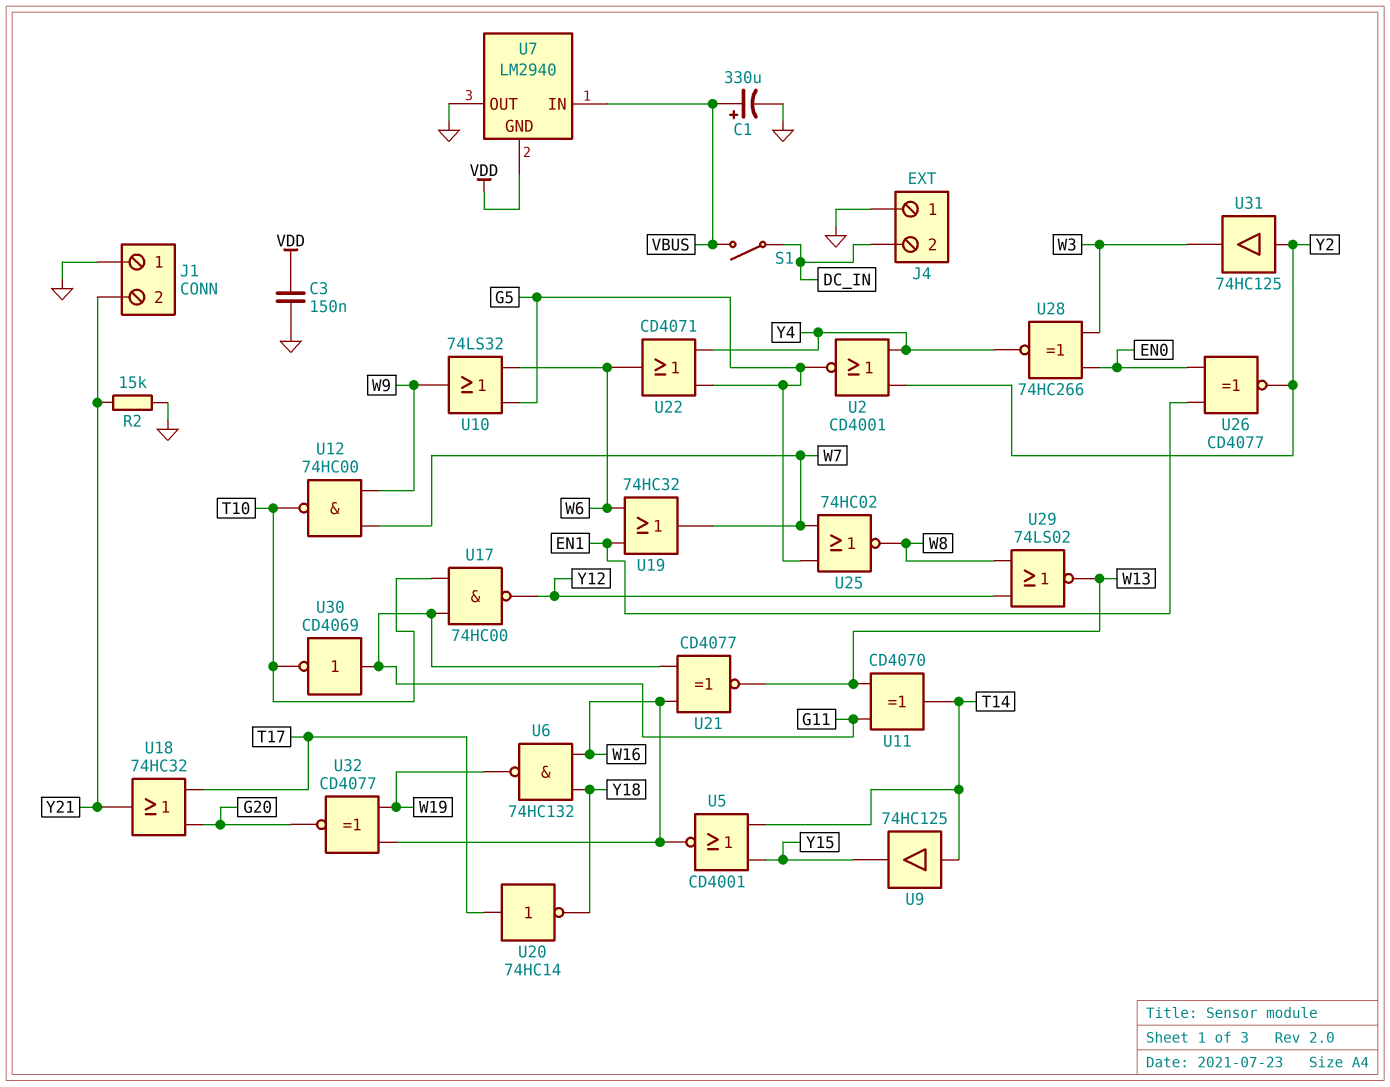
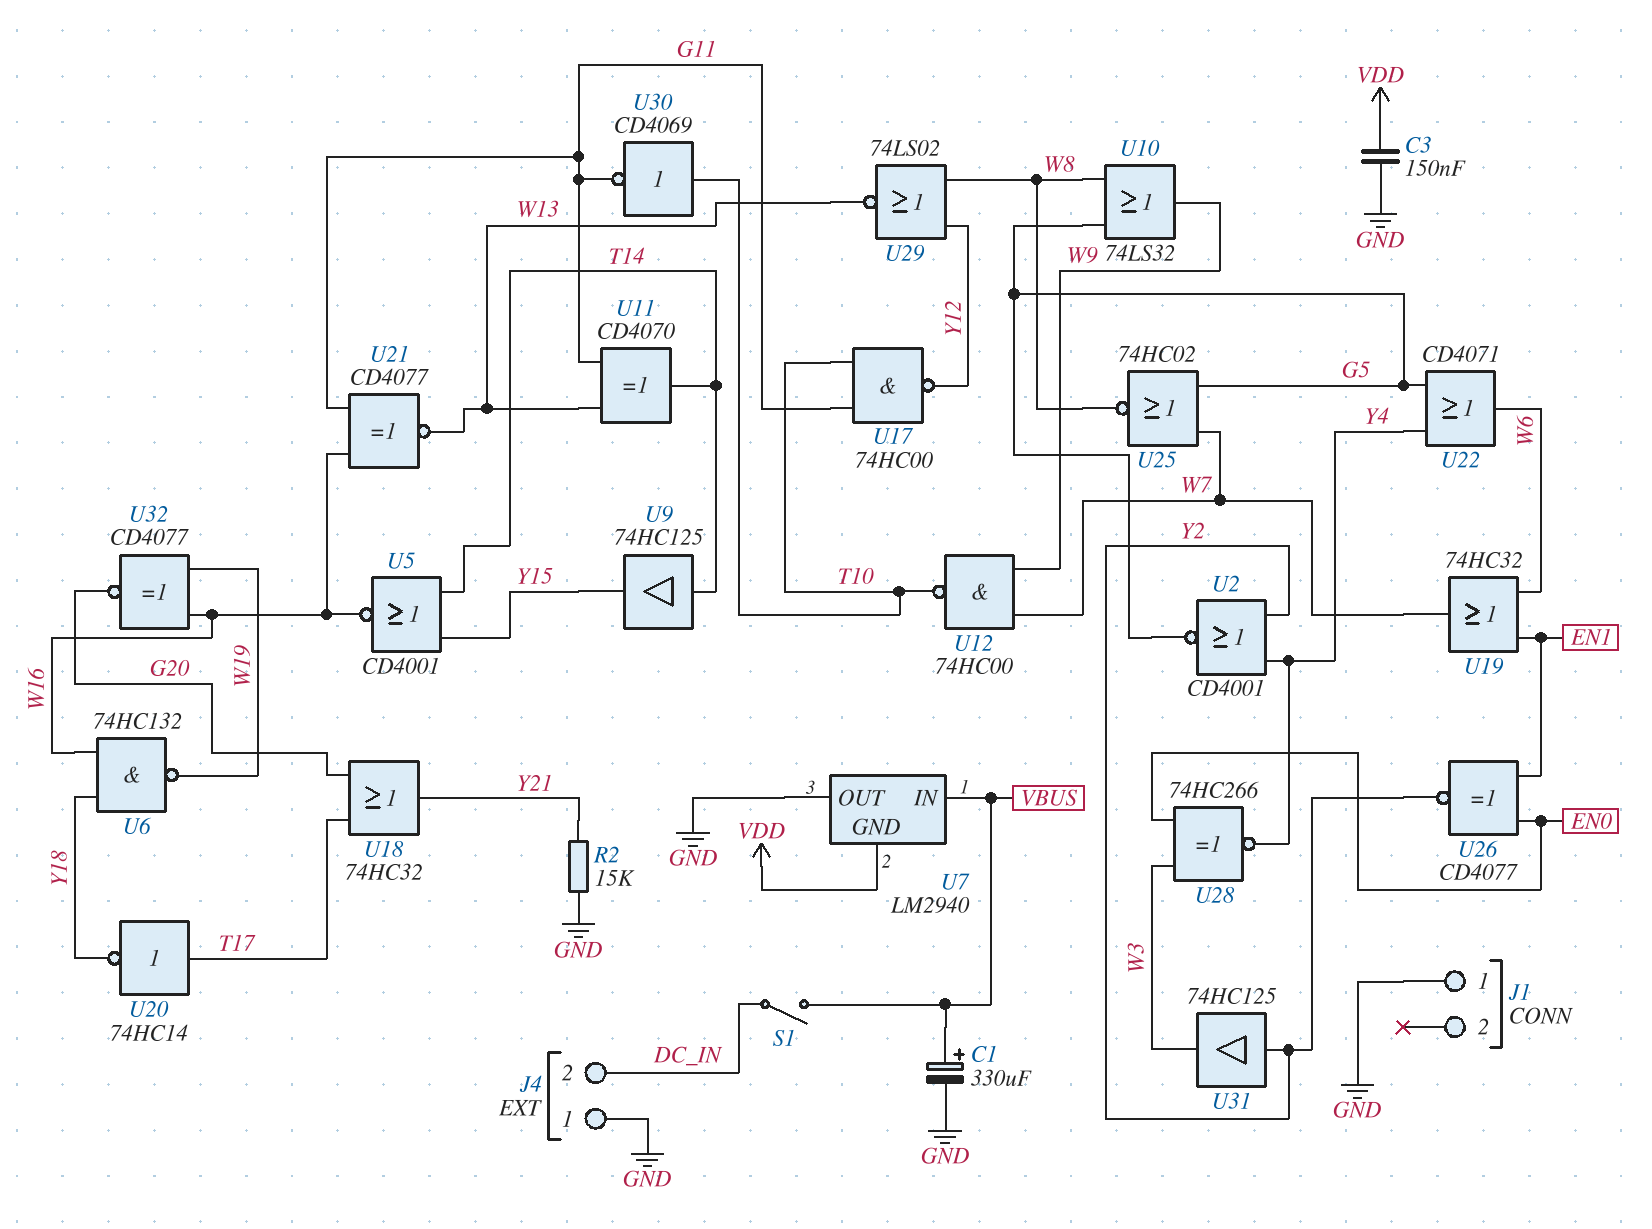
J1 pin 2: Y21 -> none
U10: OR 74LS32 (in G5, in W6, out W9) -> OR 74LS32 (in G5, in W8, out W9)
U30: NOT CD4069 (in G11, out T10) -> NOT CD4069 (in T10, out G11)

